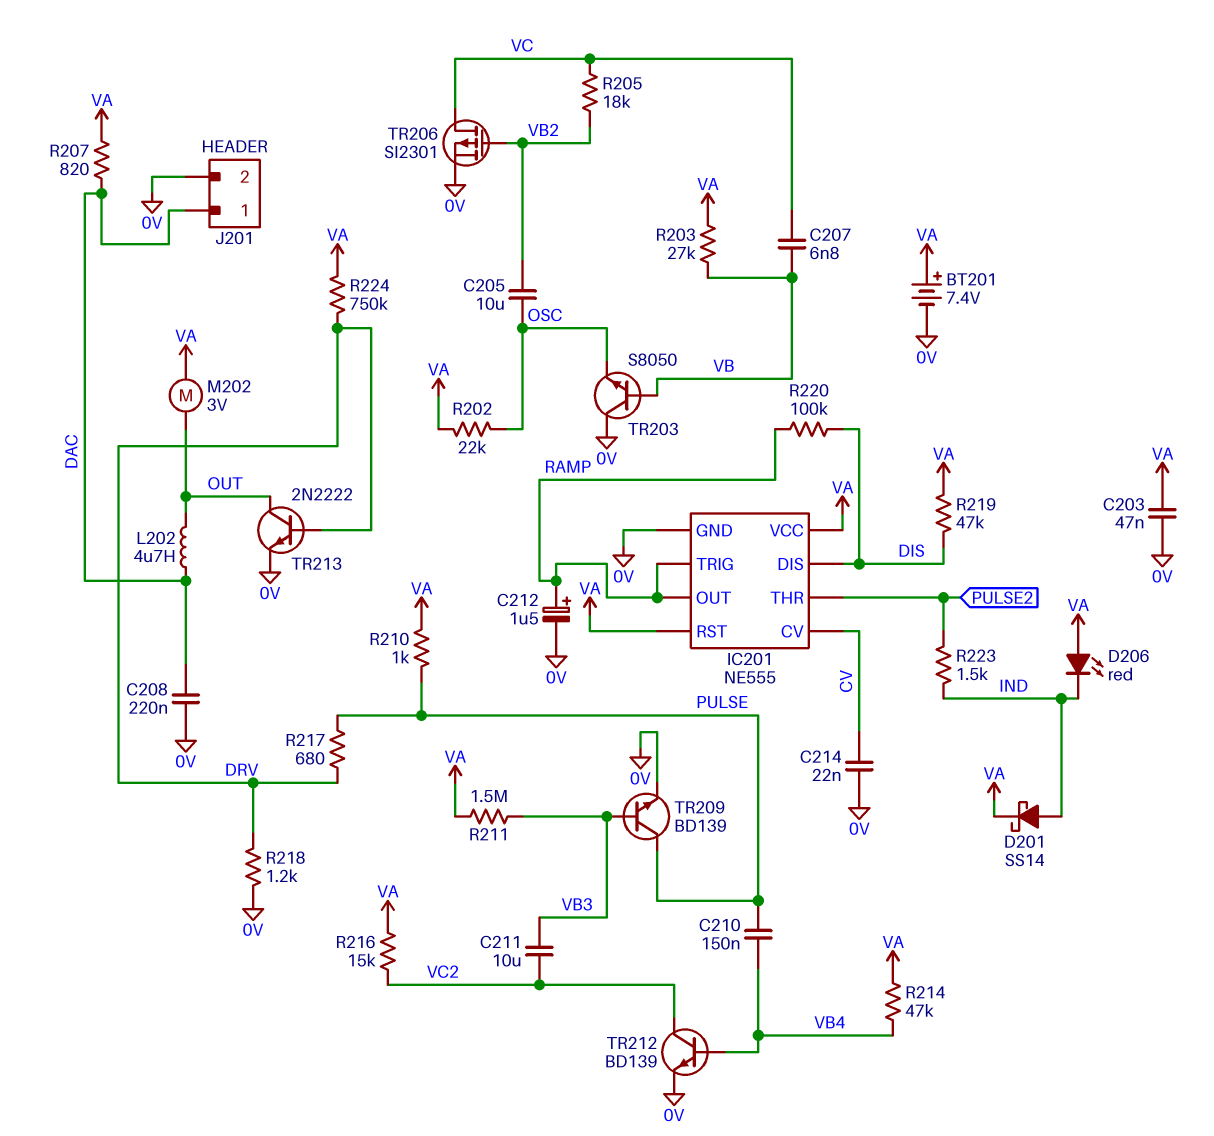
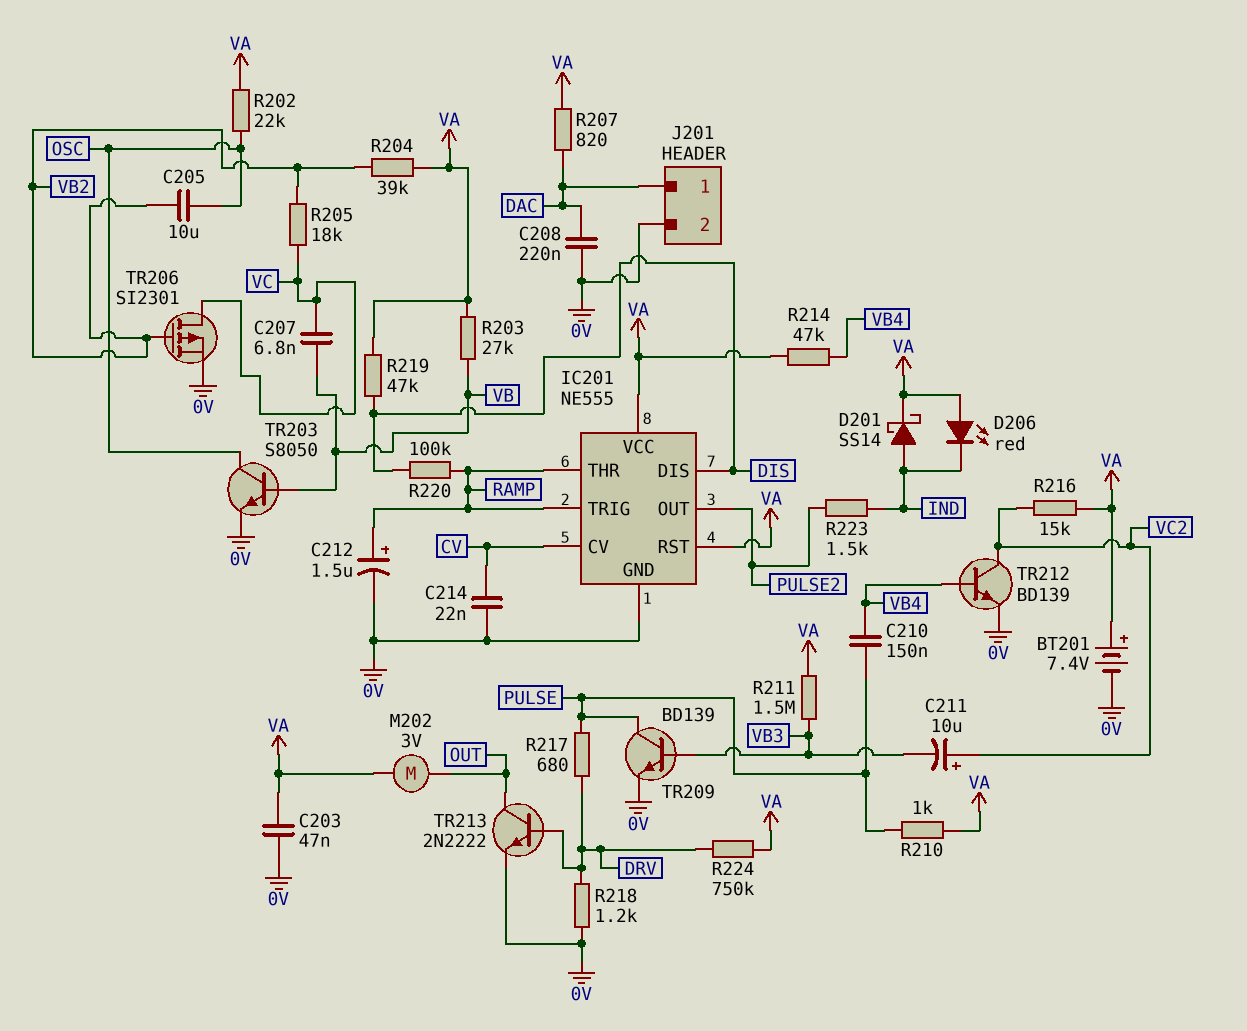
C211: 10uF (VB3, VC2) -> 10uF (plus VC2, minus VB3)
IC201 pin OUT: RAMP -> PULSE2
IC201 pin THR: PULSE2 -> RAMP
L202: 4.7uH (DAC, OUT) -> none
R204: none -> 39k (VA, VB2)
TR203: NPN S8050 (B VB, C 0V, E OSC) -> NPN S8050 (B VB, C OSC, E 0V)

